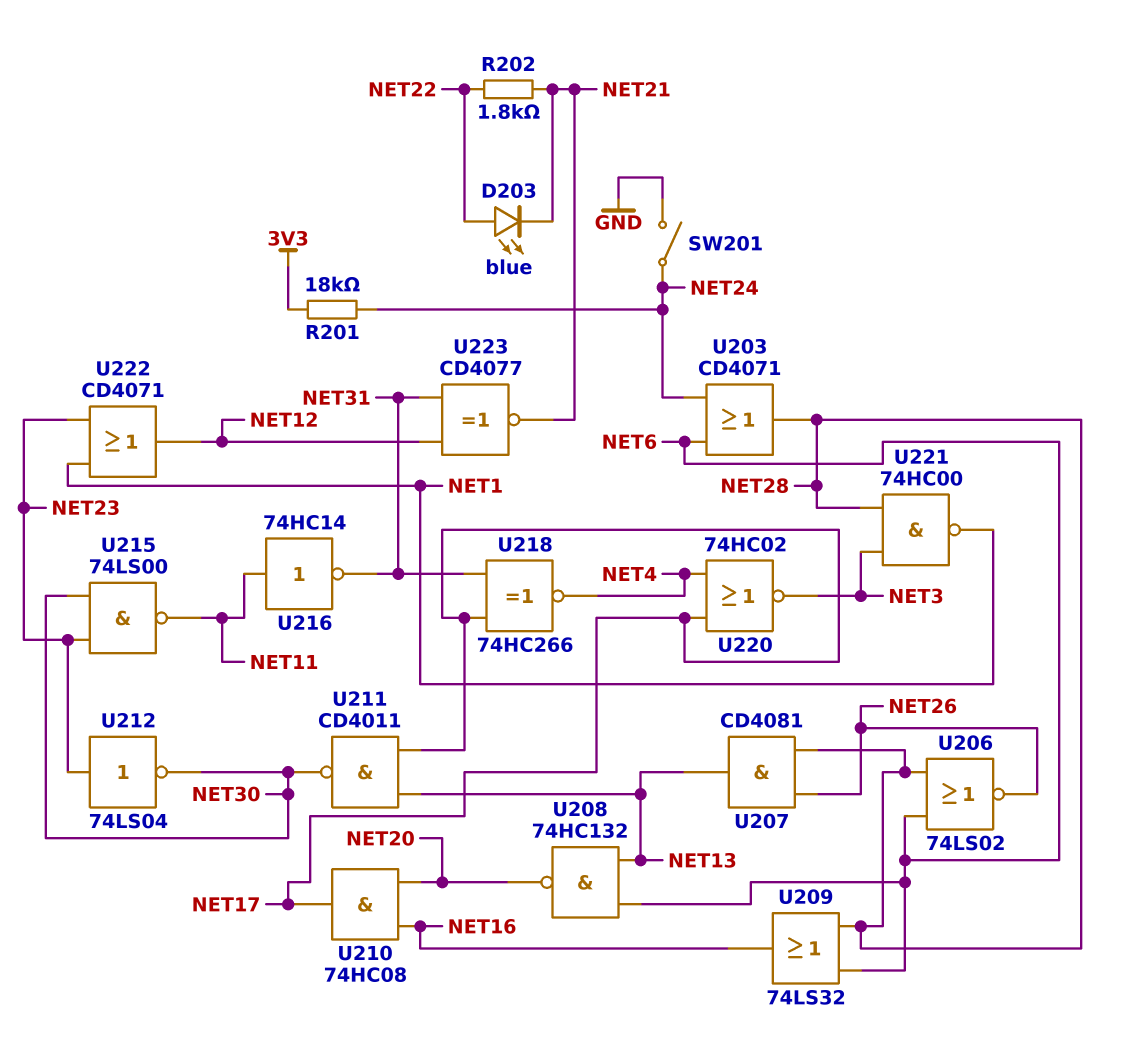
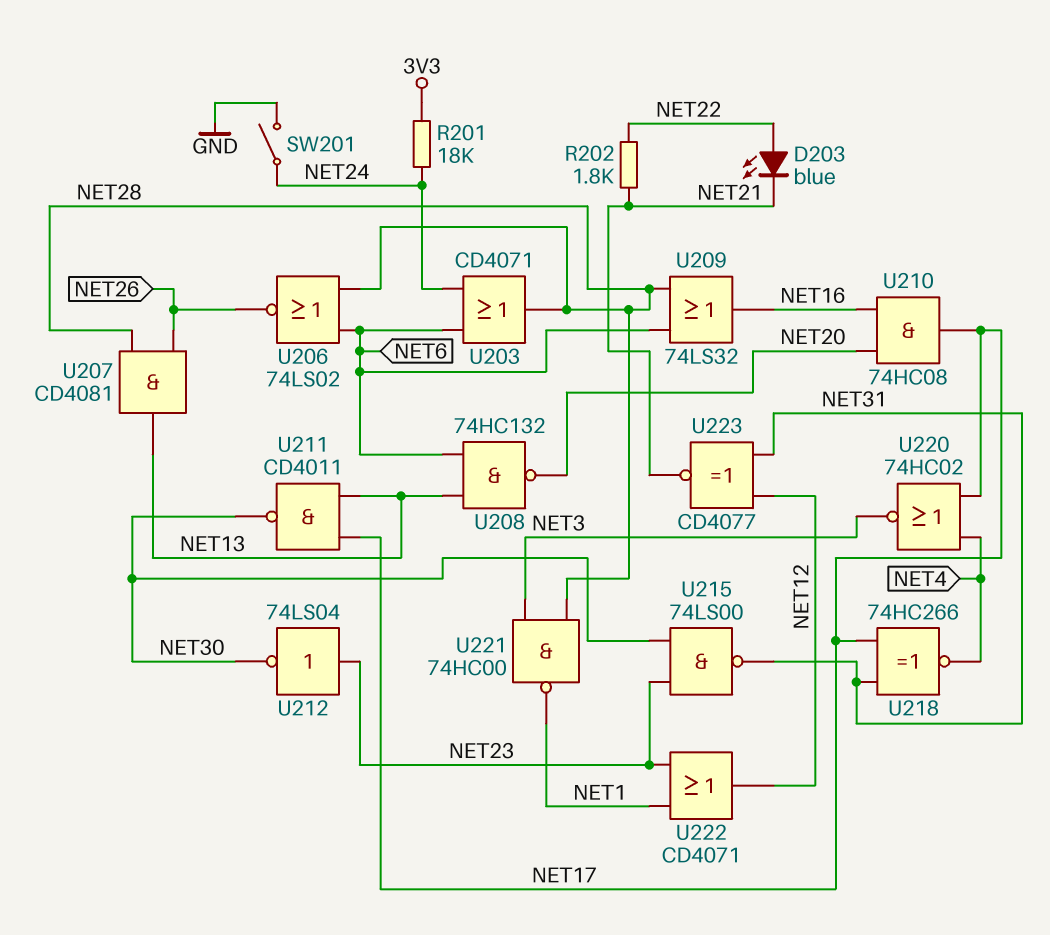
U215: NAND 74LS00 (in NET23, in NET30, out NET11) -> NAND 74LS00 (in NET23, in NET30, out NET31)
U216: NOT 74HC14 (in NET11, out NET31) -> none

